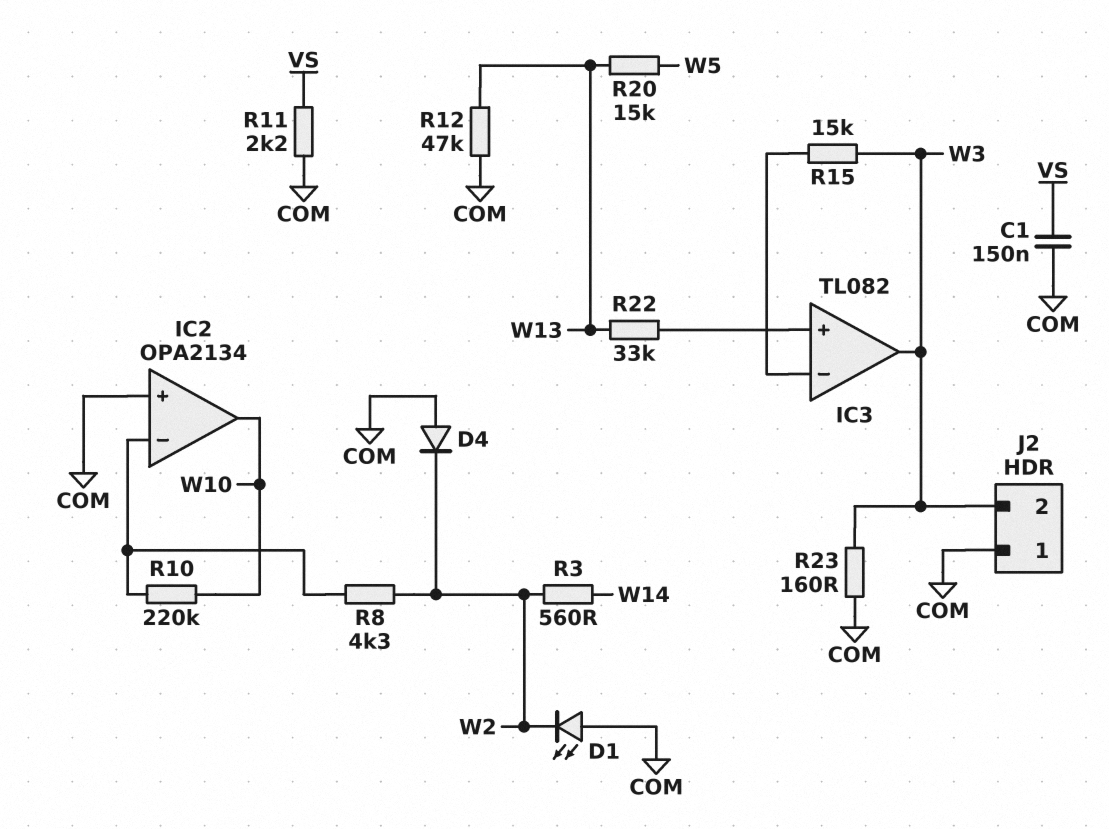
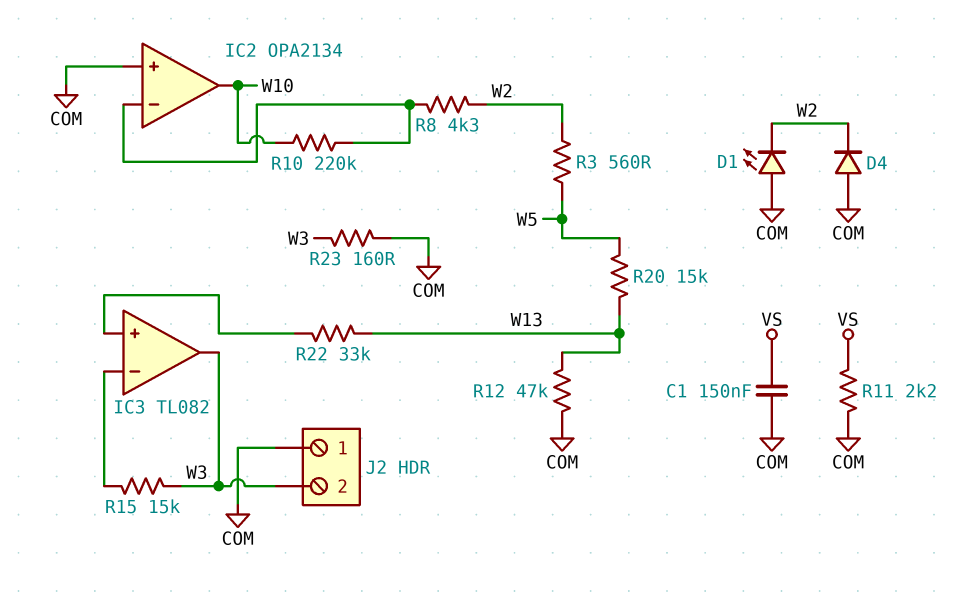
R3: 560 (W2, W14) -> 560 (W2, W5)

